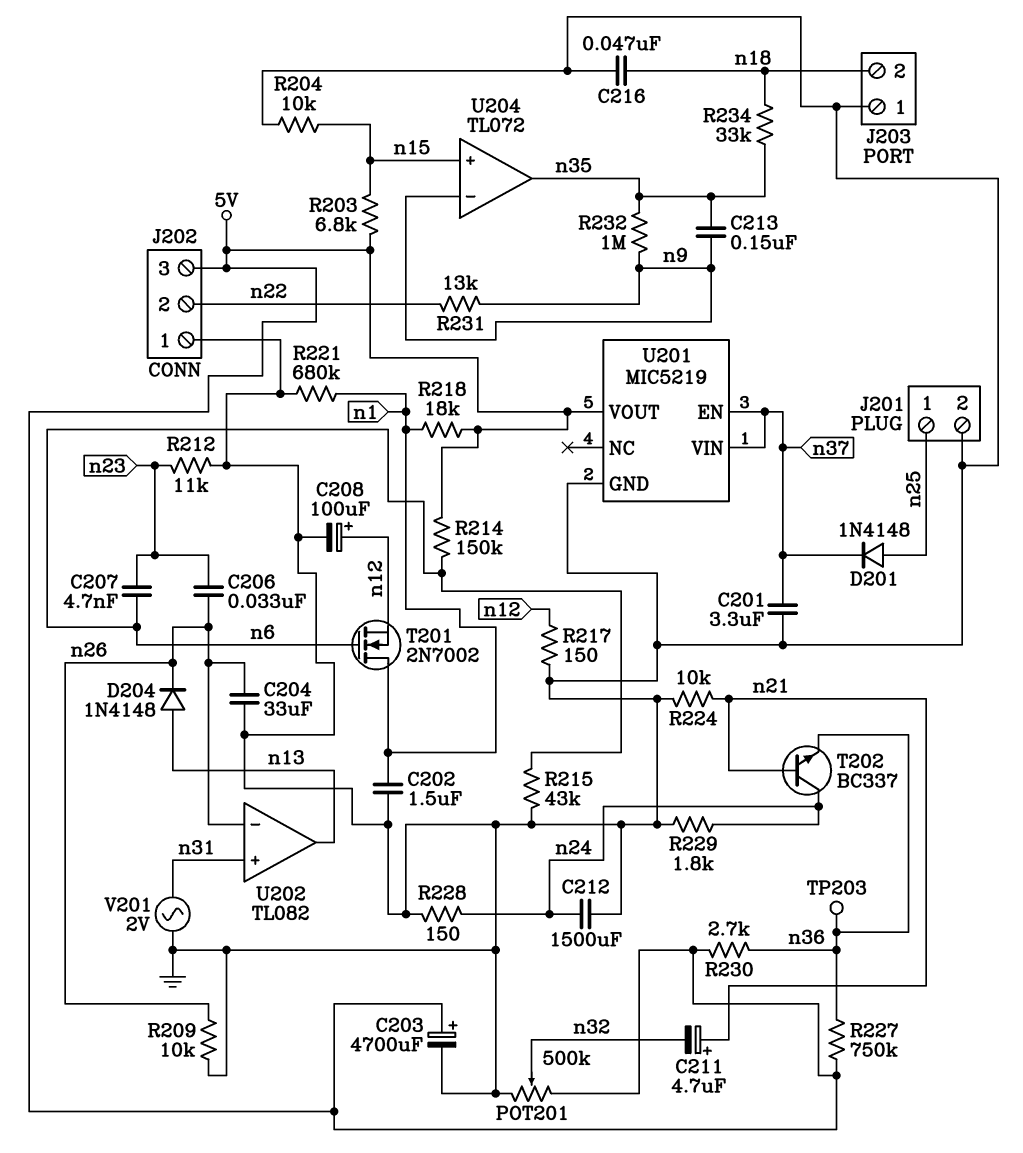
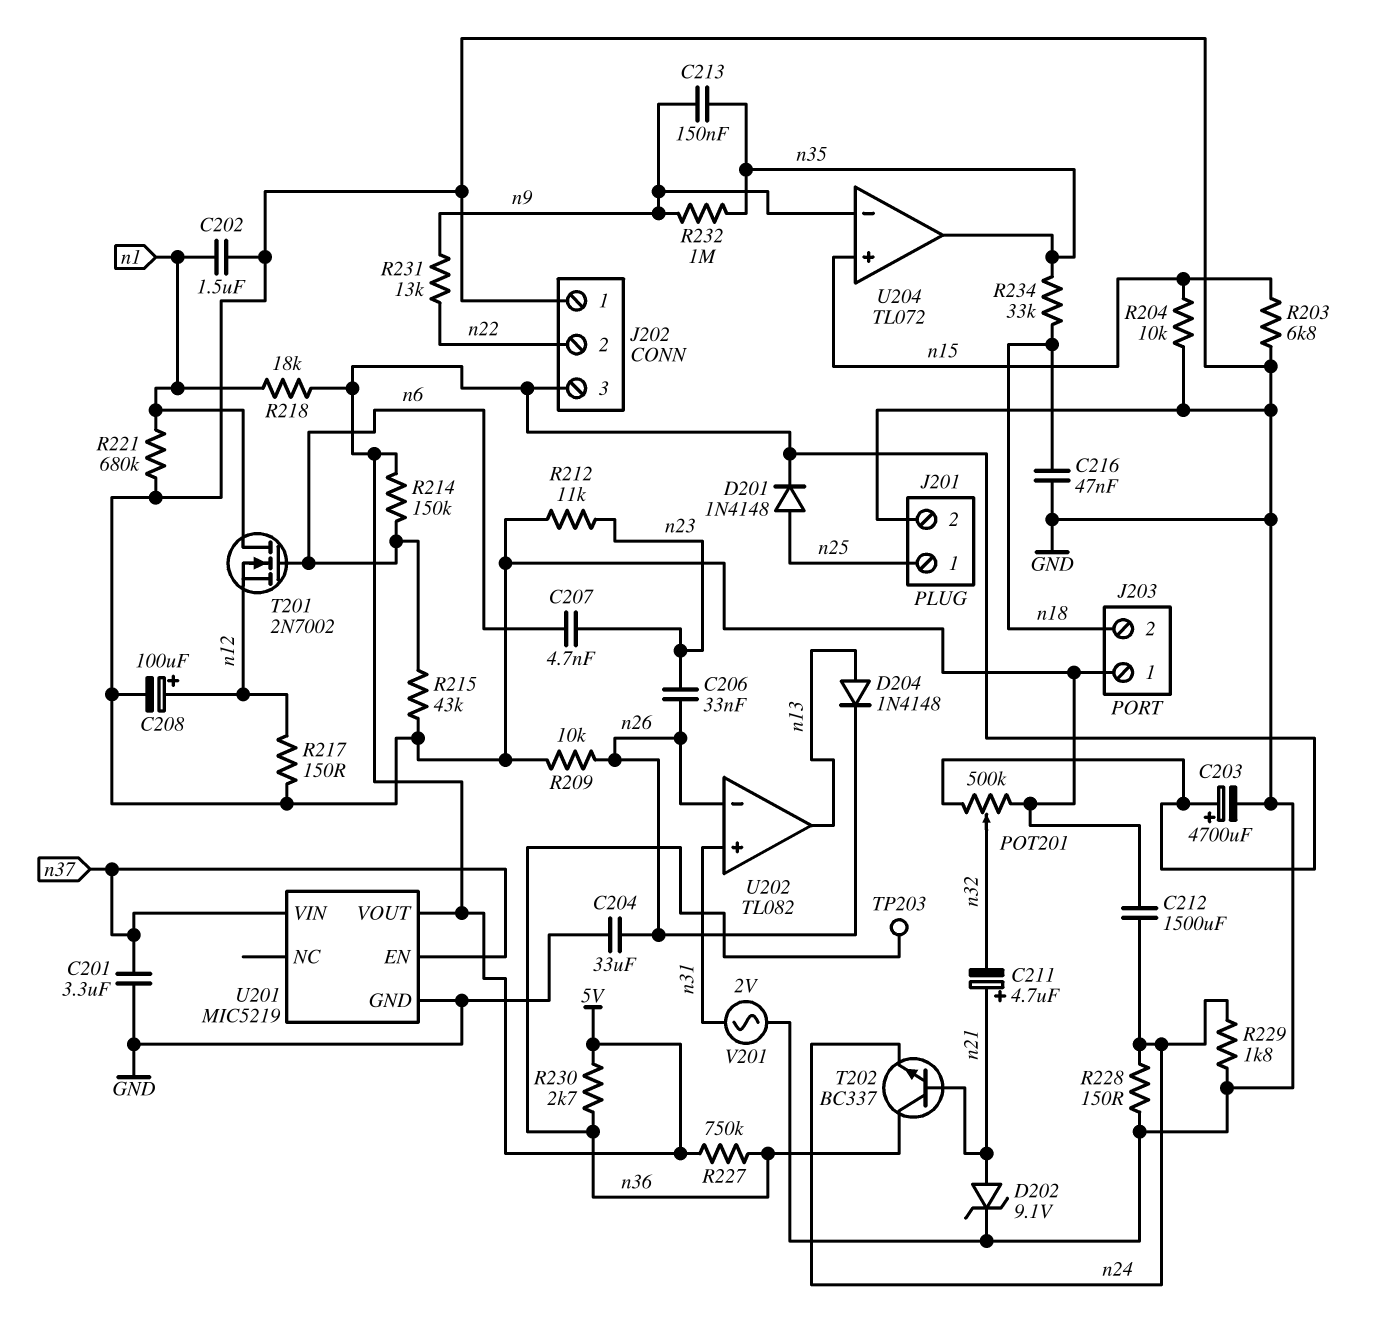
D201: diode 1N4148 (A n25, K n37) -> diode 1N4148 (A n25, K 5V)
D202: none -> zener 9.1V (A n21, K GND)
R203: 6.8k (5V, n15) -> 6.8k (GND, n15)
R224: 10k (GND, n21) -> none
T202: NPN BC337 (B n21, C n24, E n36) -> NPN BC337 (B n21, C n36, E n24)

